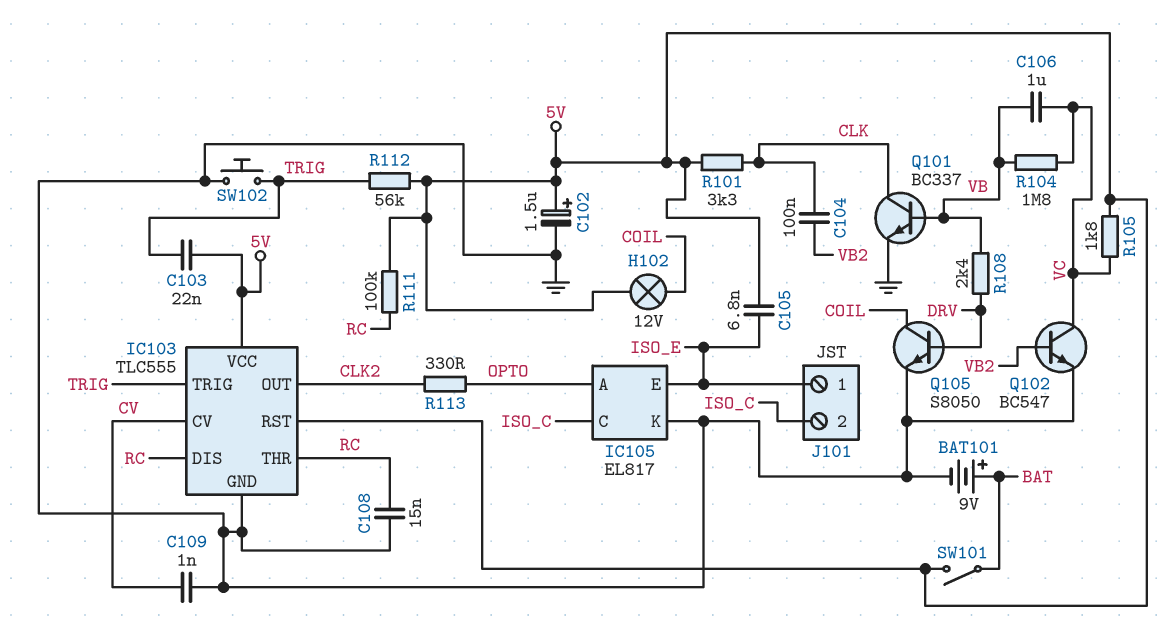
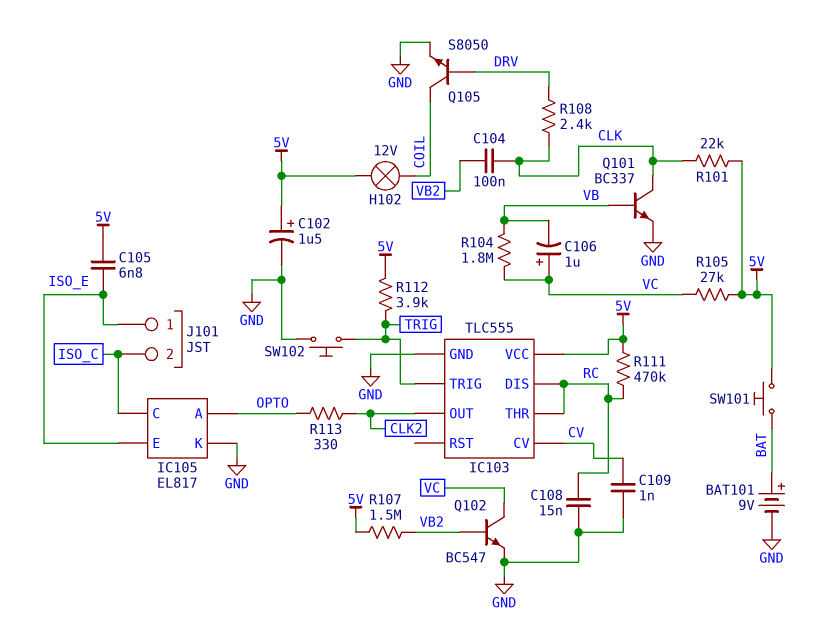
C103: 22nF (5V, TRIG) -> none
C106: 1uF (VB, VC) -> 1uF (plus VC, minus VB)
IC103 pin RST: 5V -> none
R101: 3.3k (5V, CLK) -> 22k (5V, CLK)
R105: 1.8k (5V, VC) -> 27k (5V, VC)
R107: none -> 1.5M (5V, VB2)
R108: 2.4k (DRV, VB) -> 2.4k (CLK, DRV)
R111: 100k (5V, RC) -> 470k (5V, RC)
R112: 56k (5V, TRIG) -> 3.9k (5V, TRIG)
SW101: switch (5V, BAT) -> button (5V, BAT)

